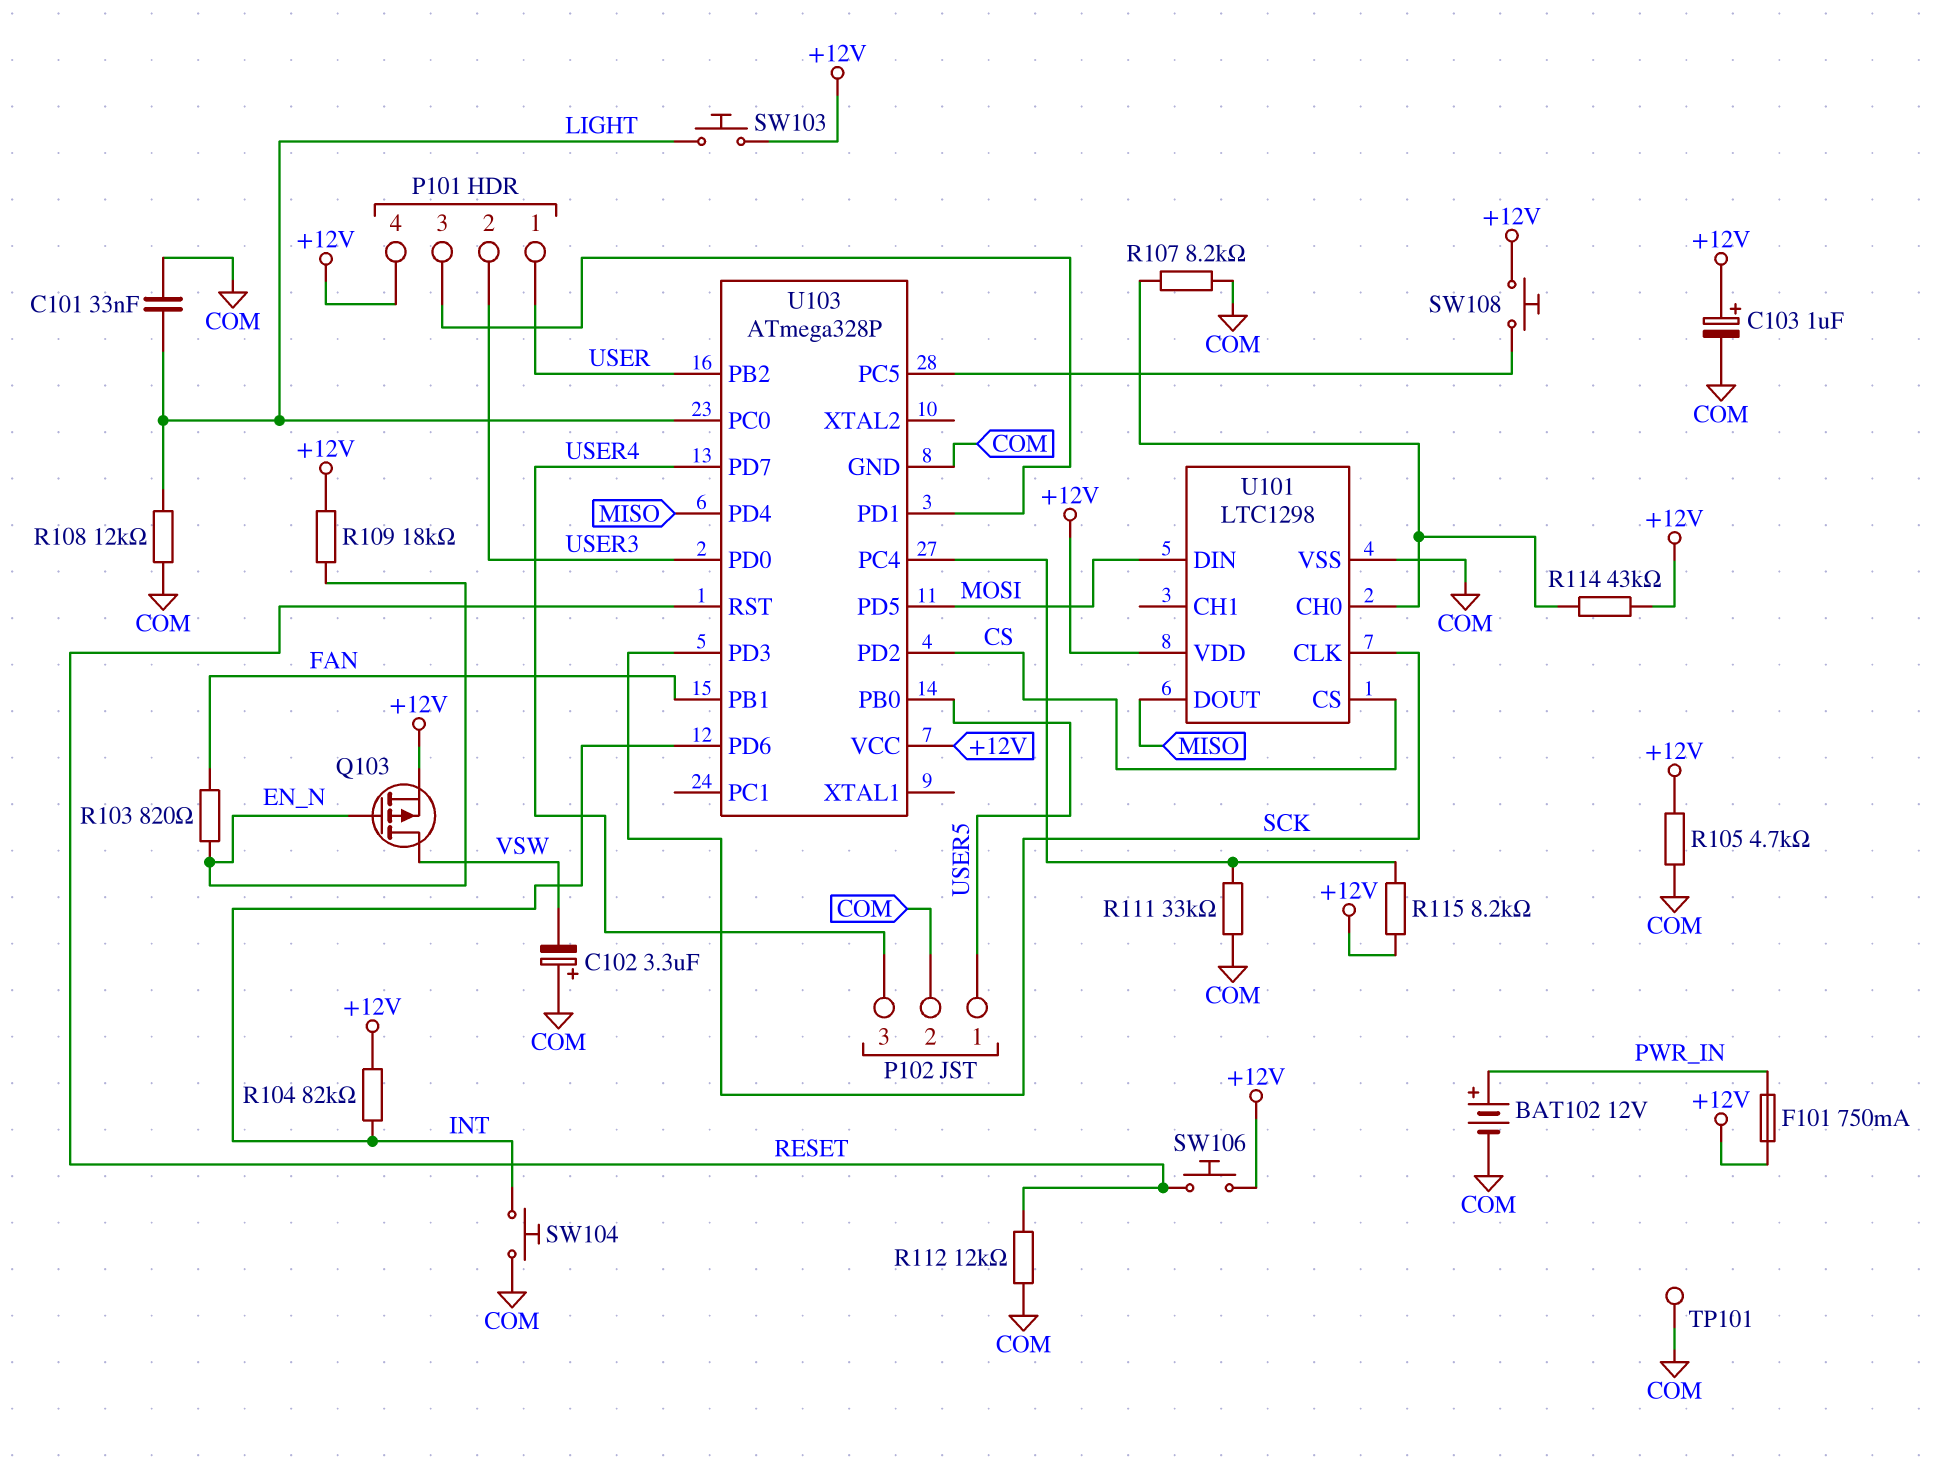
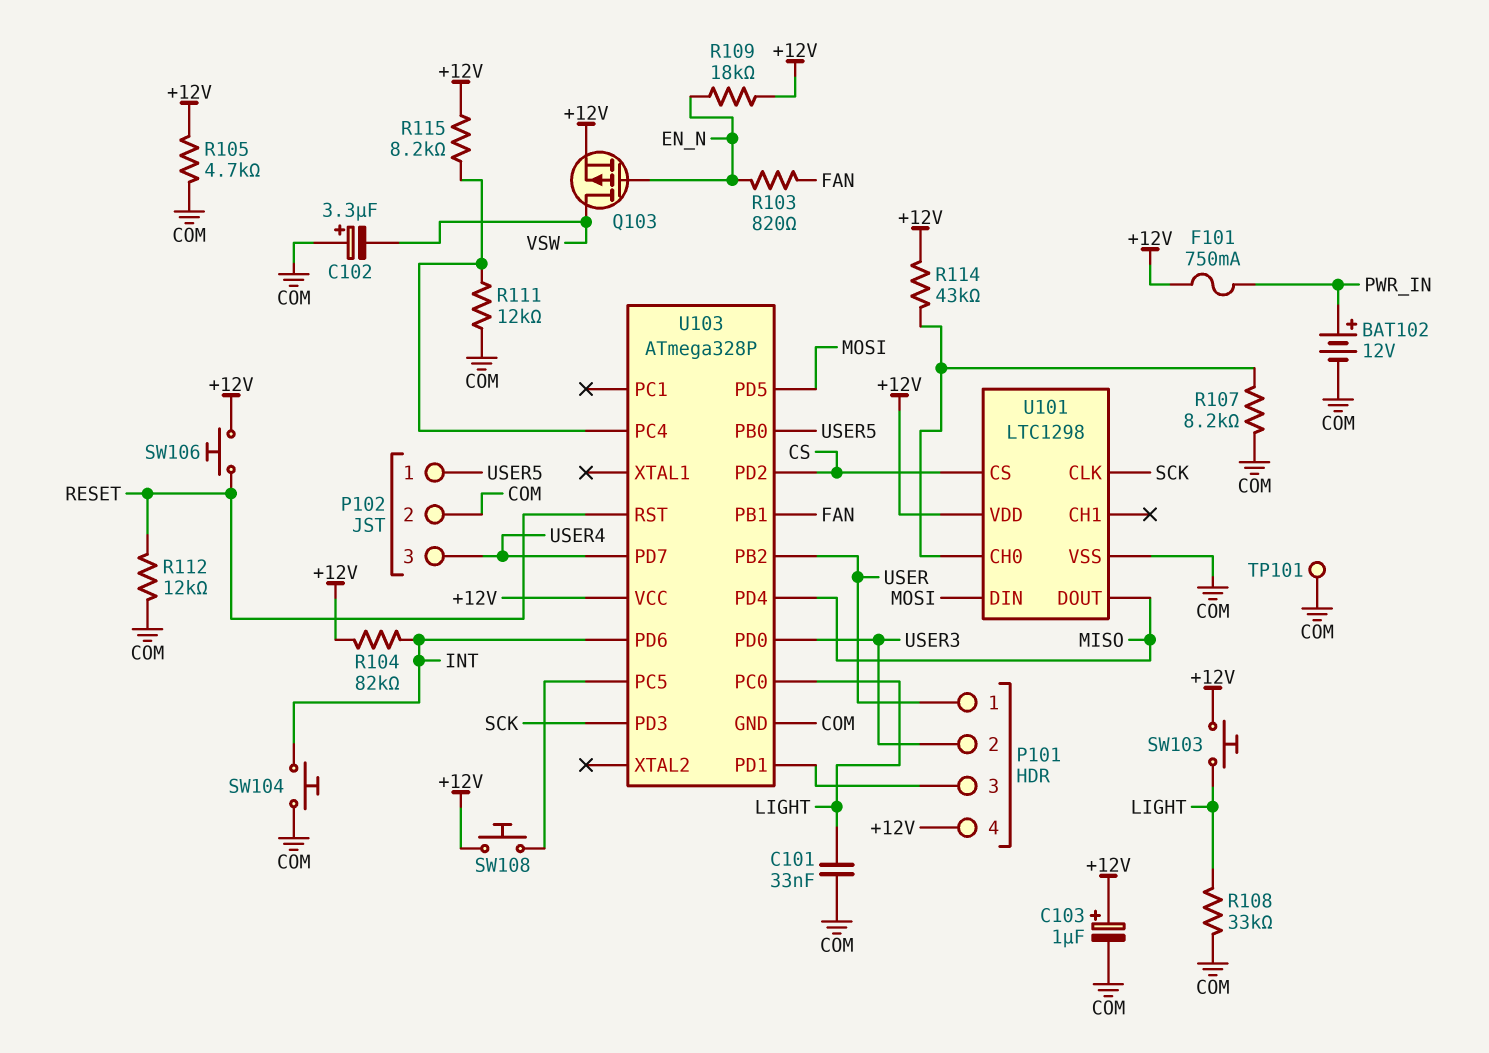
R108: 12k (COM, LIGHT) -> 33k (COM, LIGHT)
R111: 33k (COM, U103/PC4) -> 12k (COM, U103/PC4)

